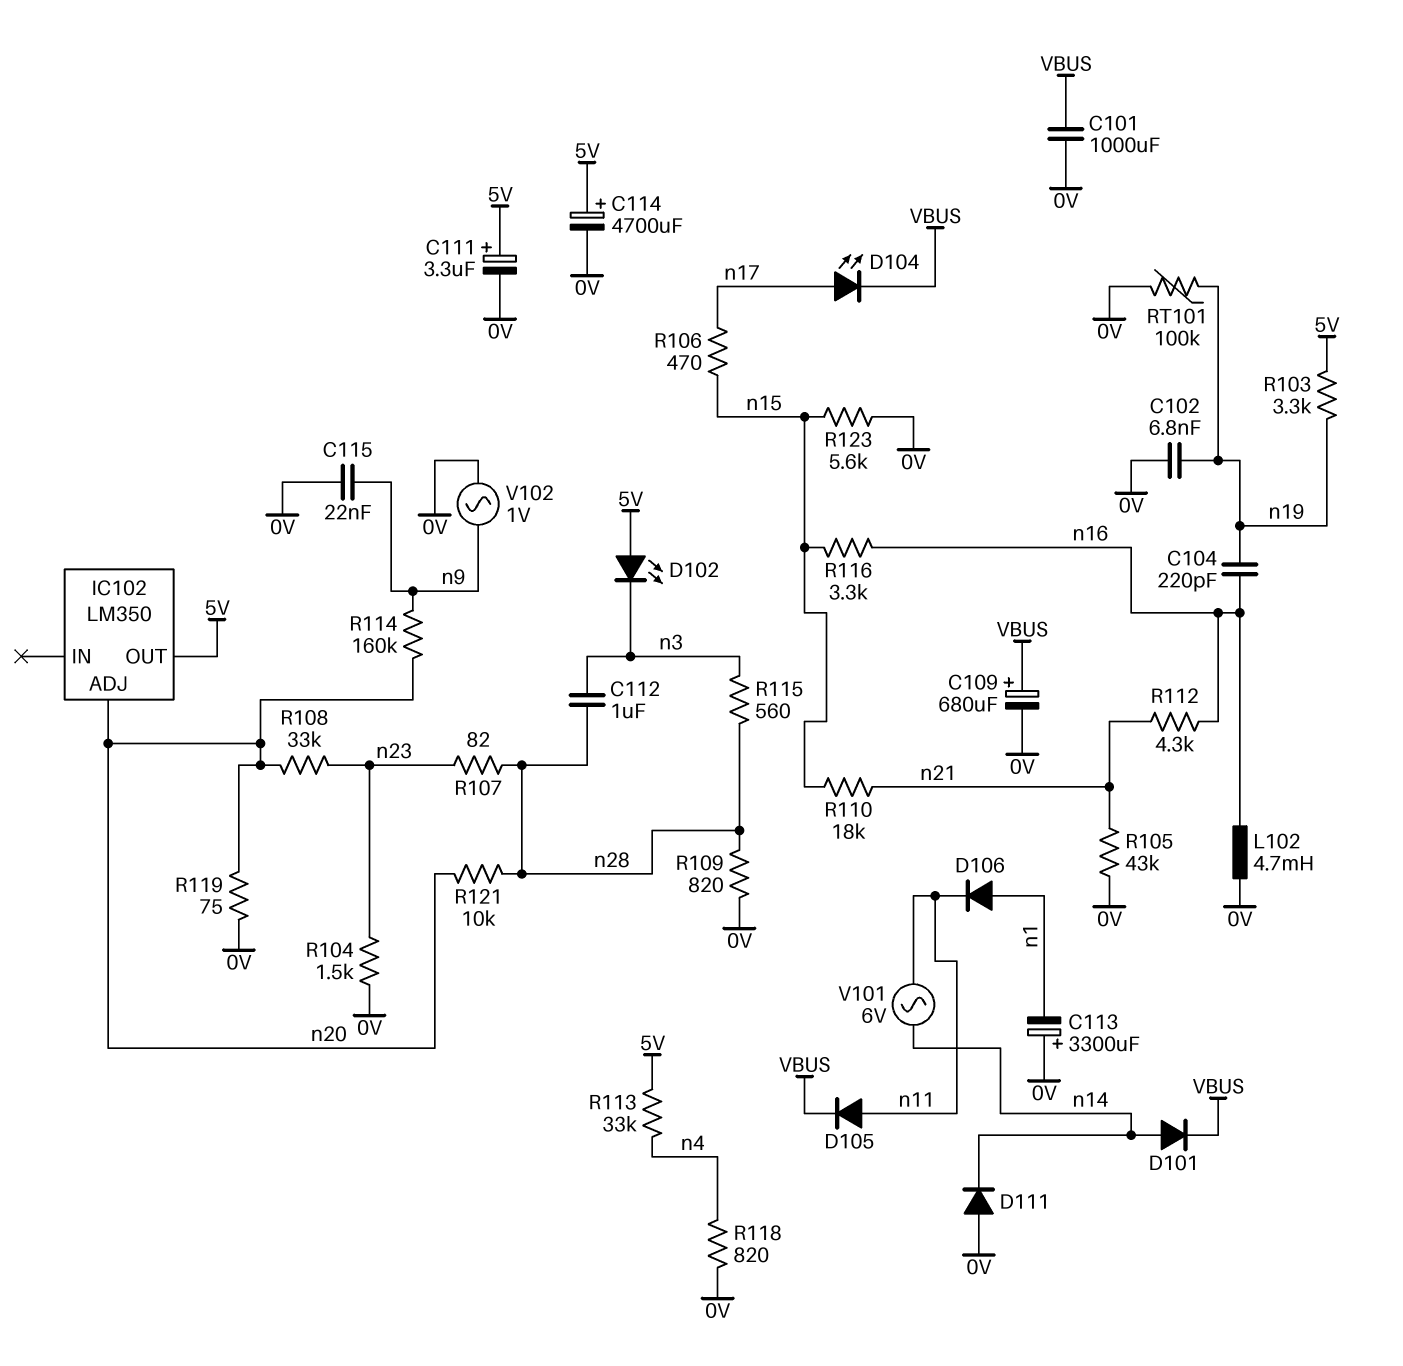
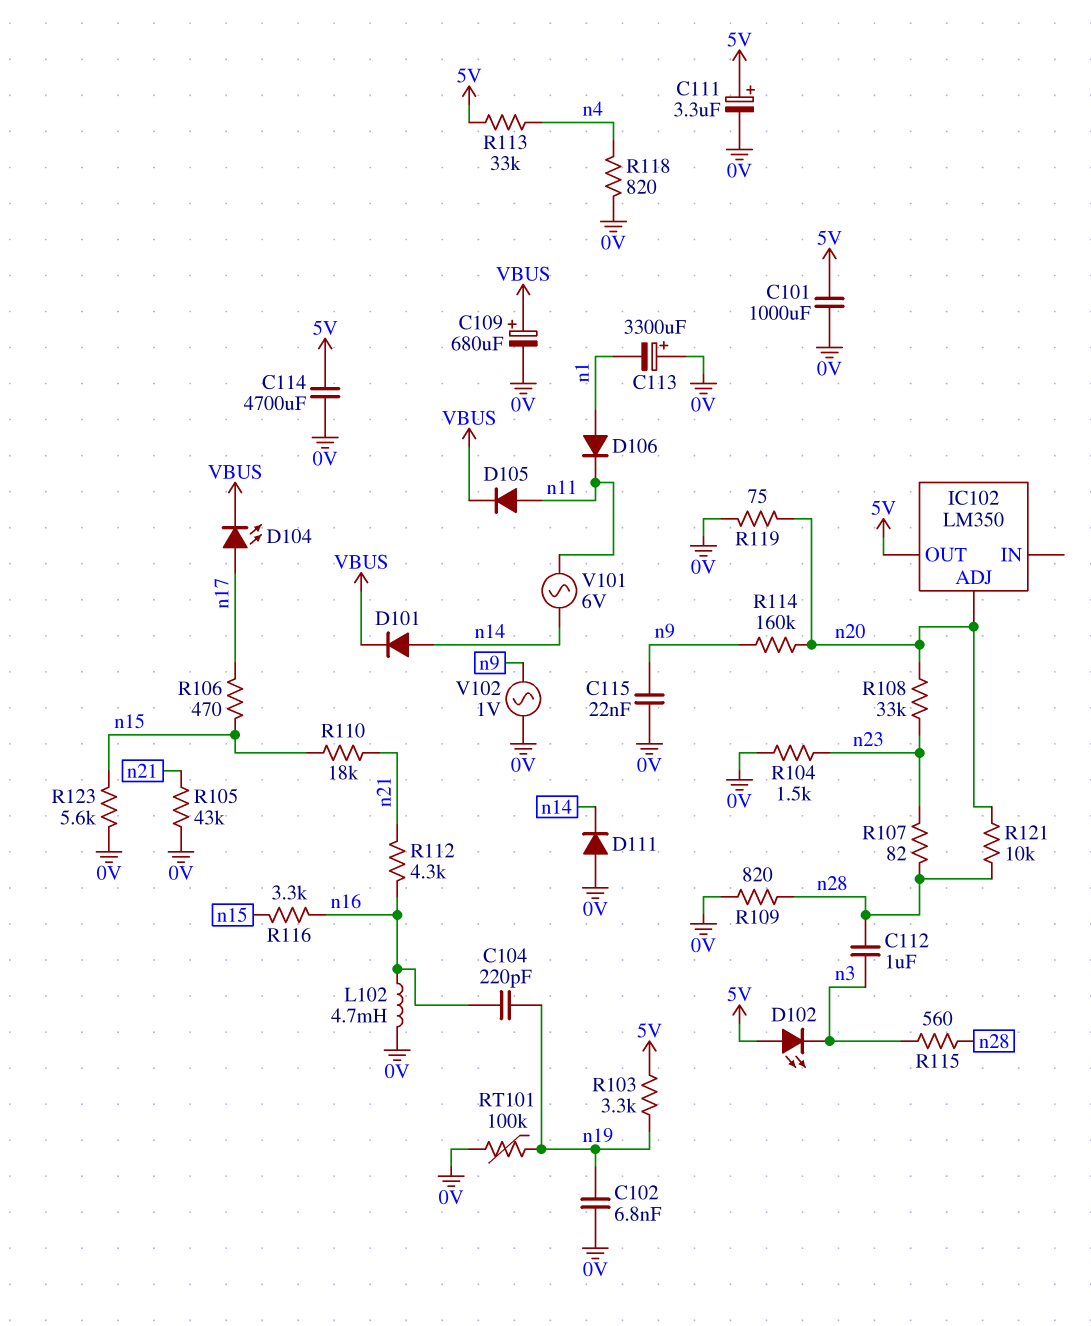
C101: 1000uF (0V, VBUS) -> 1000uF (0V, 5V)
C114: 4700uF (plus 5V, minus 0V) -> 4700uF (0V, 5V)

